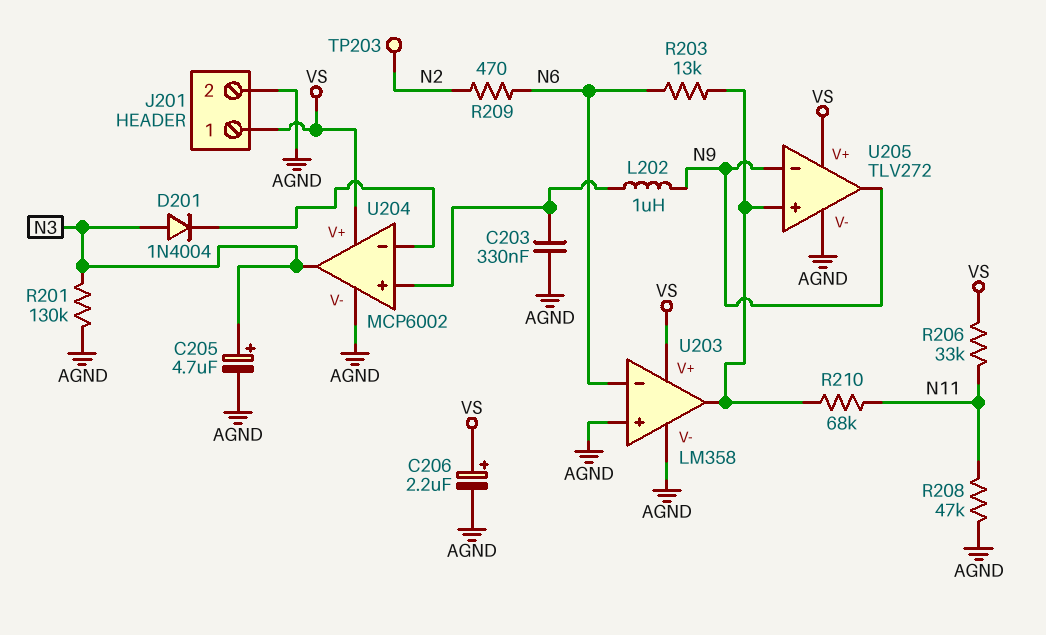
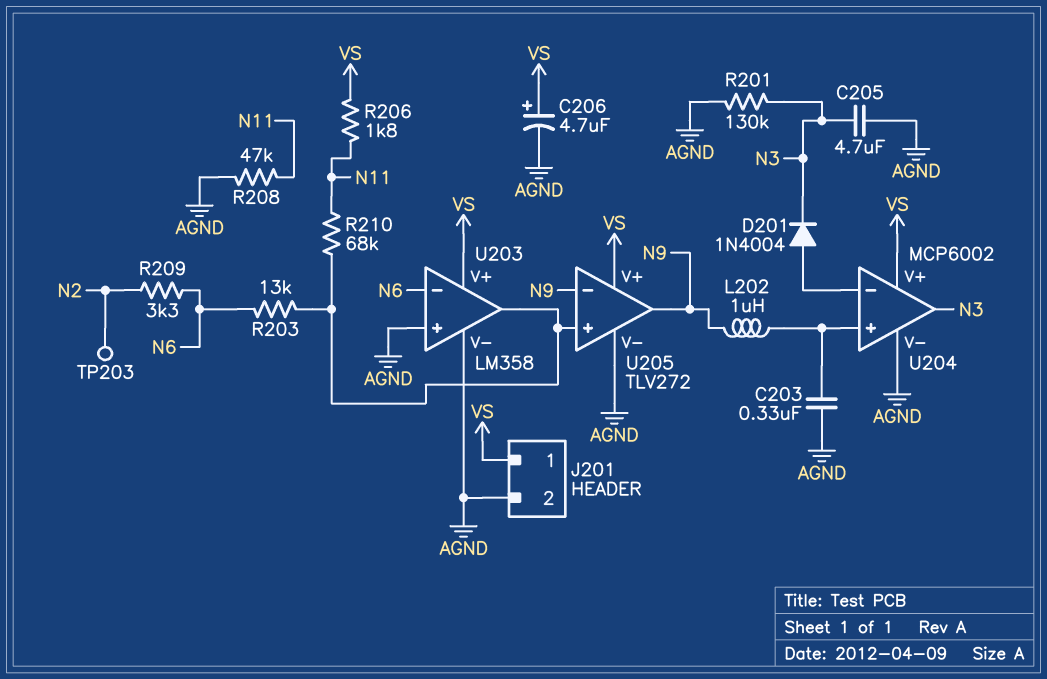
C205: 4.7uF (plus N3, minus AGND) -> 4.7uF (AGND, N3)
C206: 2.2uF (plus VS, minus AGND) -> 4.7uF (plus VS, minus AGND)
D201: diode 1N4004 (A N3, K U204/in-) -> diode 1N4004 (A U204/in-, K N3)
R206: 33k (N11, VS) -> 1.8k (N11, VS)
R209: 470 (N2, N6) -> 3.3k (N2, N6)

